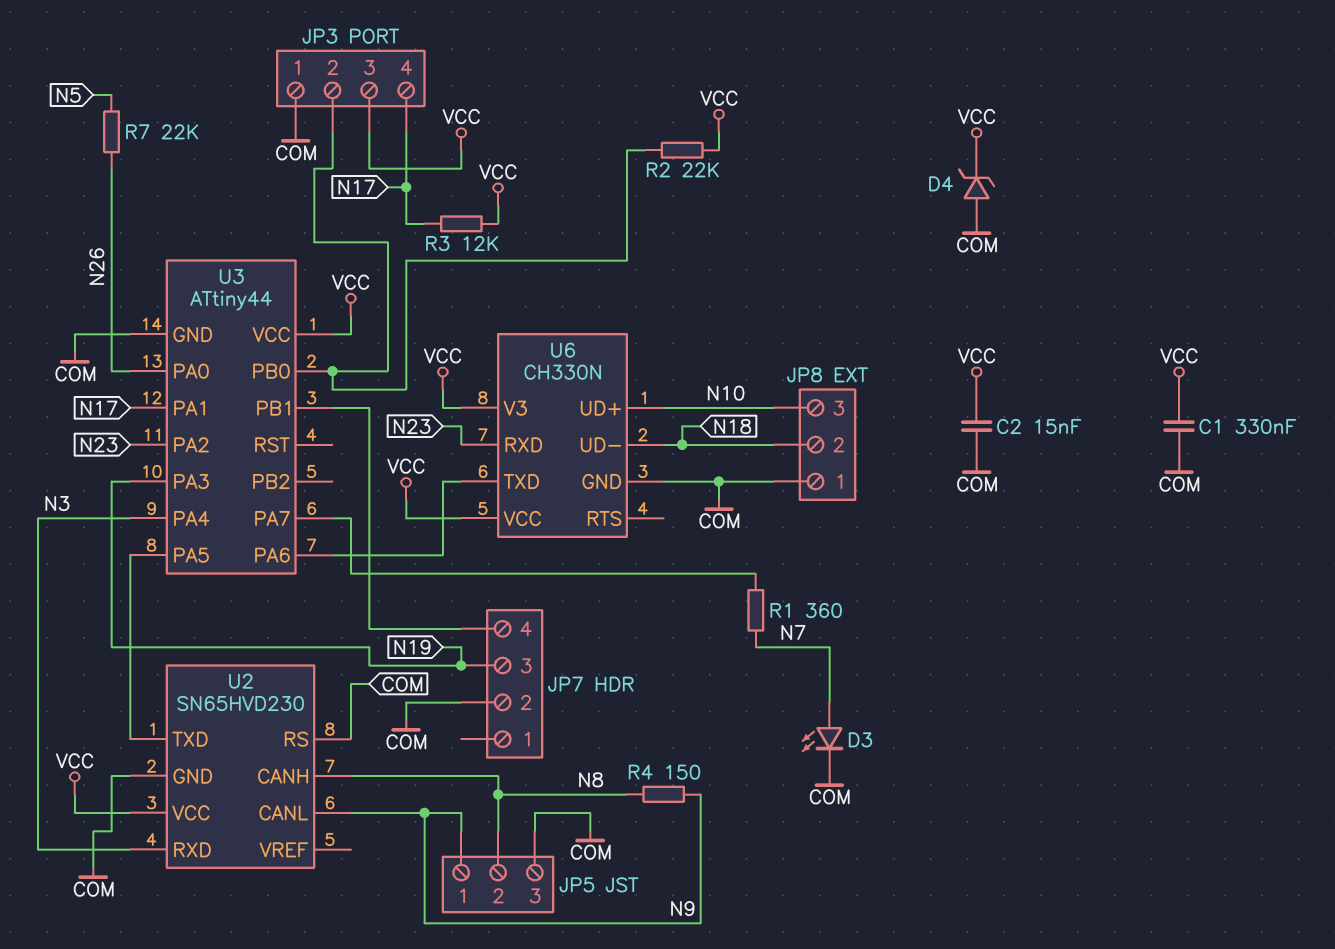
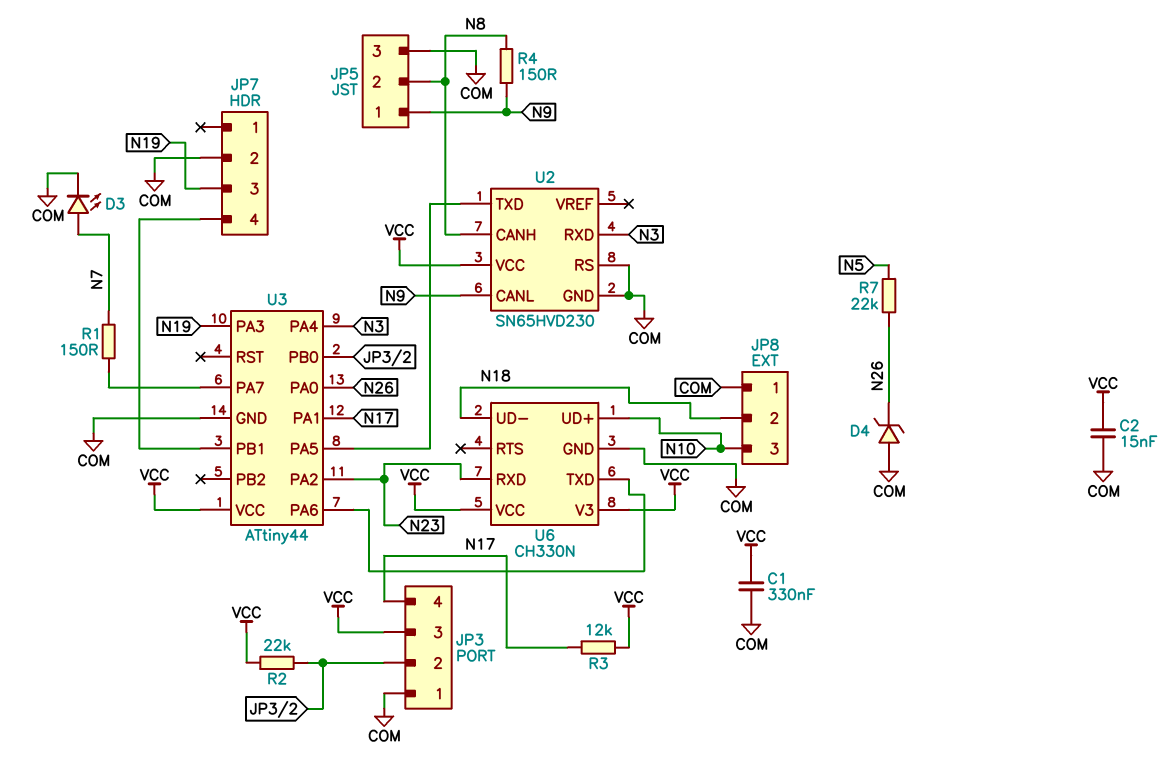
D4: zener (A COM, K VCC) -> zener (A COM, K N26)
R1: 360 (N7, U3/PA7) -> 150 (N7, U3/PA7)

